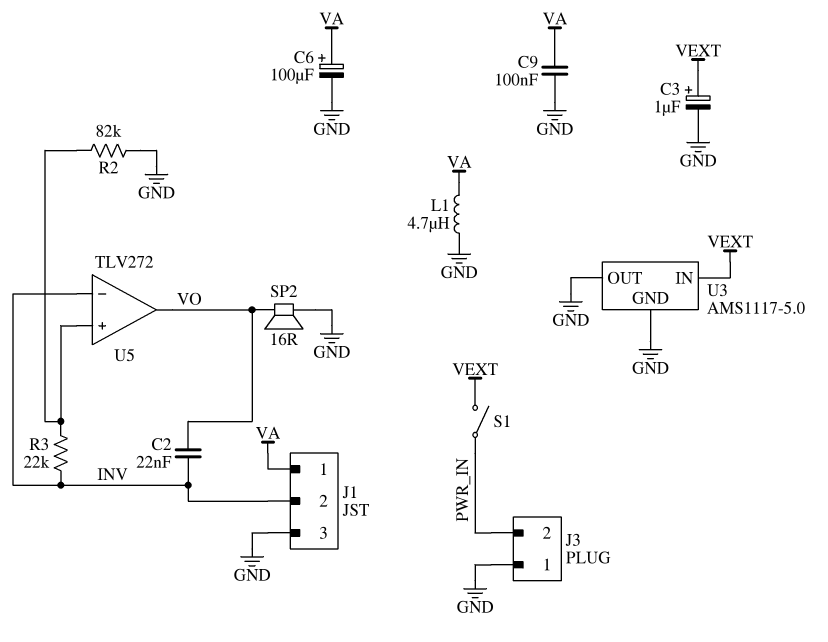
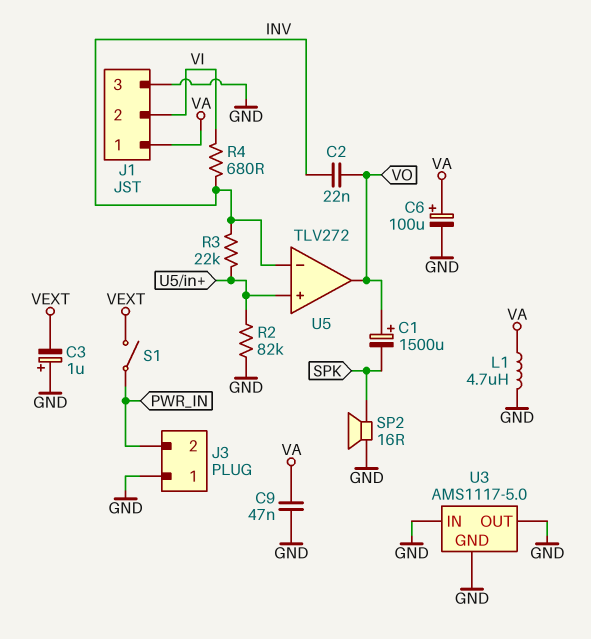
C1: none -> 1500uF (plus VO, minus SPK)
C3: 1uF (plus VEXT, minus GND) -> 1uF (plus GND, minus VEXT)
C9: 100nF (GND, VA) -> 47nF (GND, VA)
J1 pin 2: INV -> VI
R4: none -> 680 (INV, VI)
SP2: speaker 16R (GND, VO) -> speaker 16R (GND, SPK)
U3 pin IN: VEXT -> GND

